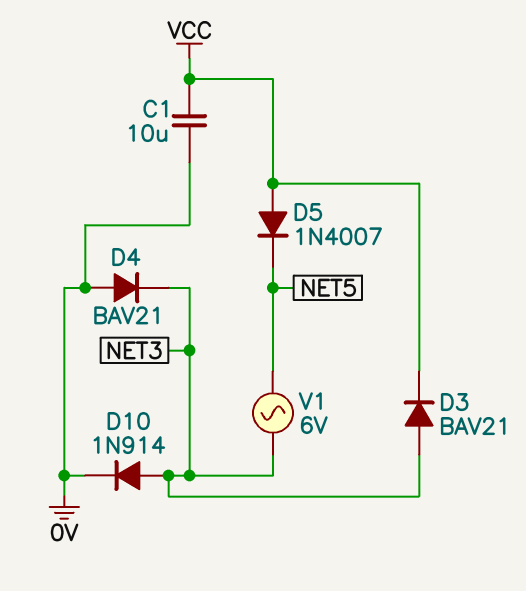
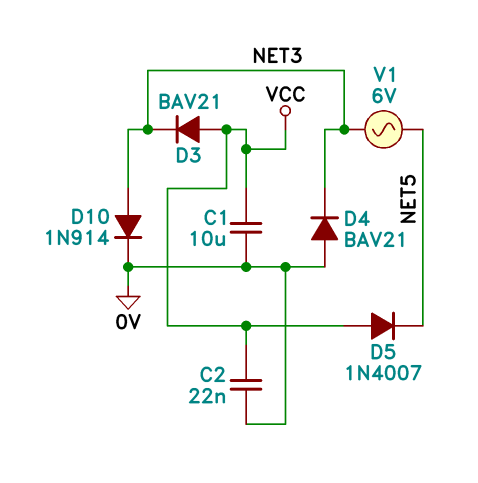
C2: none -> 22nF (0V, VCC)
D3: diode BAV21 (A NET3, K VCC) -> diode BAV21 (A VCC, K NET3)

